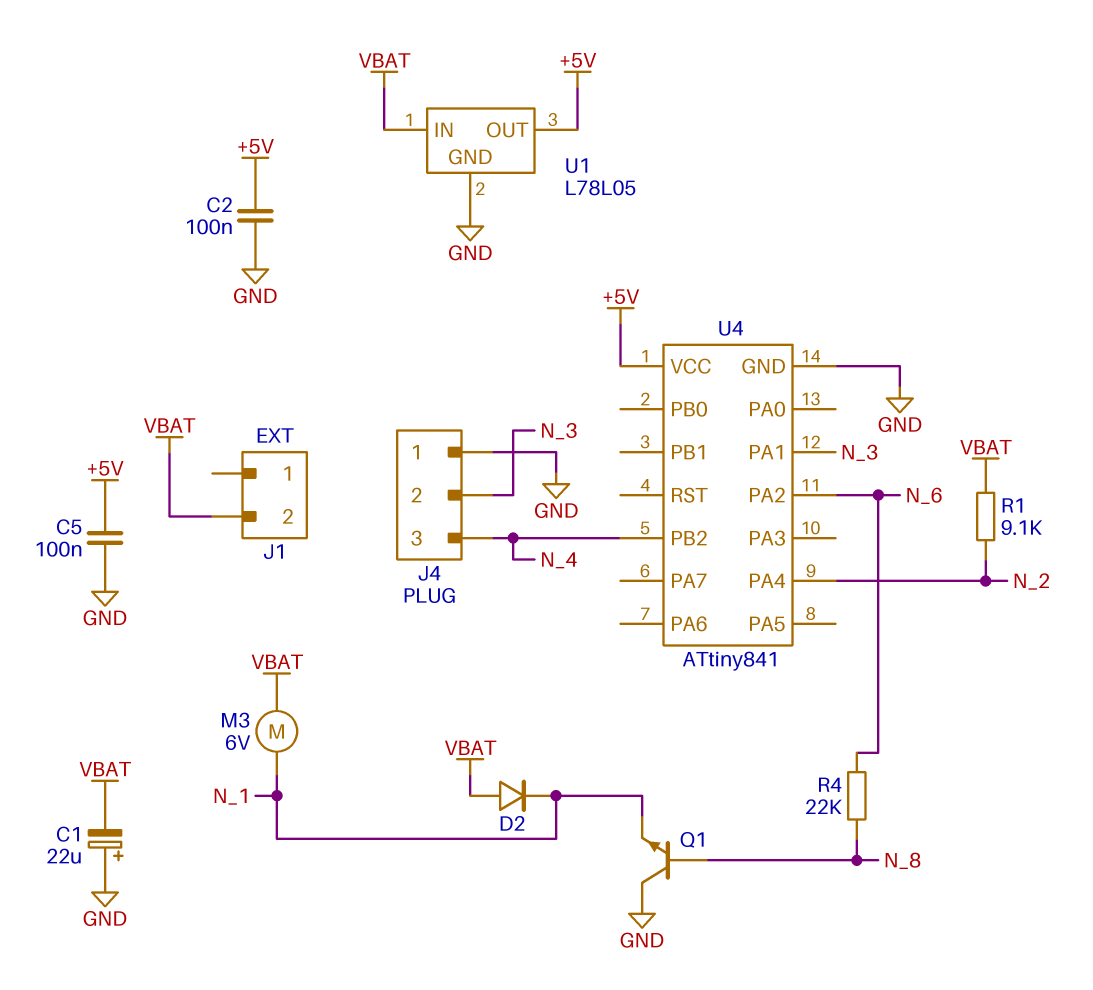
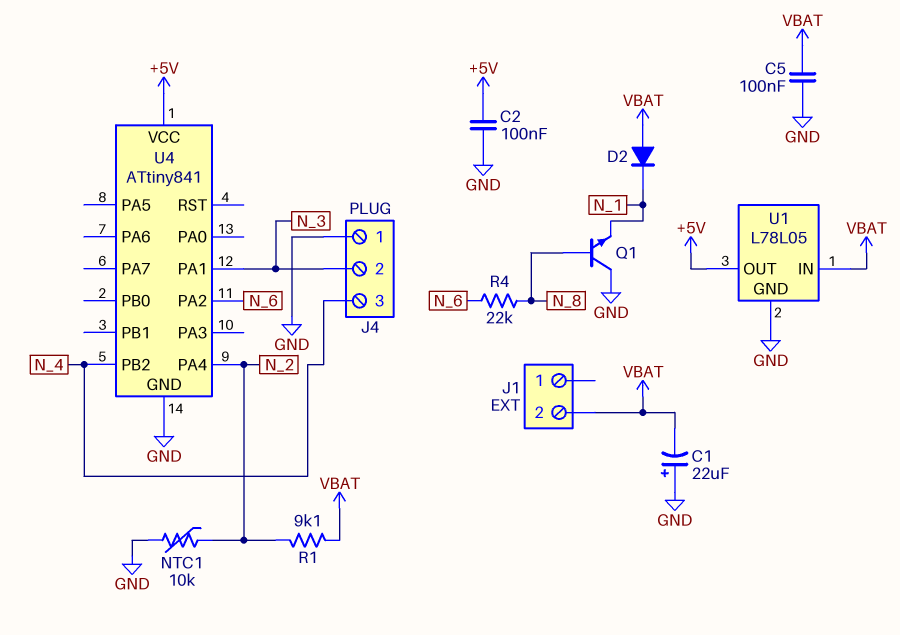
C5: 100nF (+5V, GND) -> 100nF (GND, VBAT)
M3: motor 6V (N_1, VBAT) -> none
NTC1: none -> 10k (GND, N_2)

